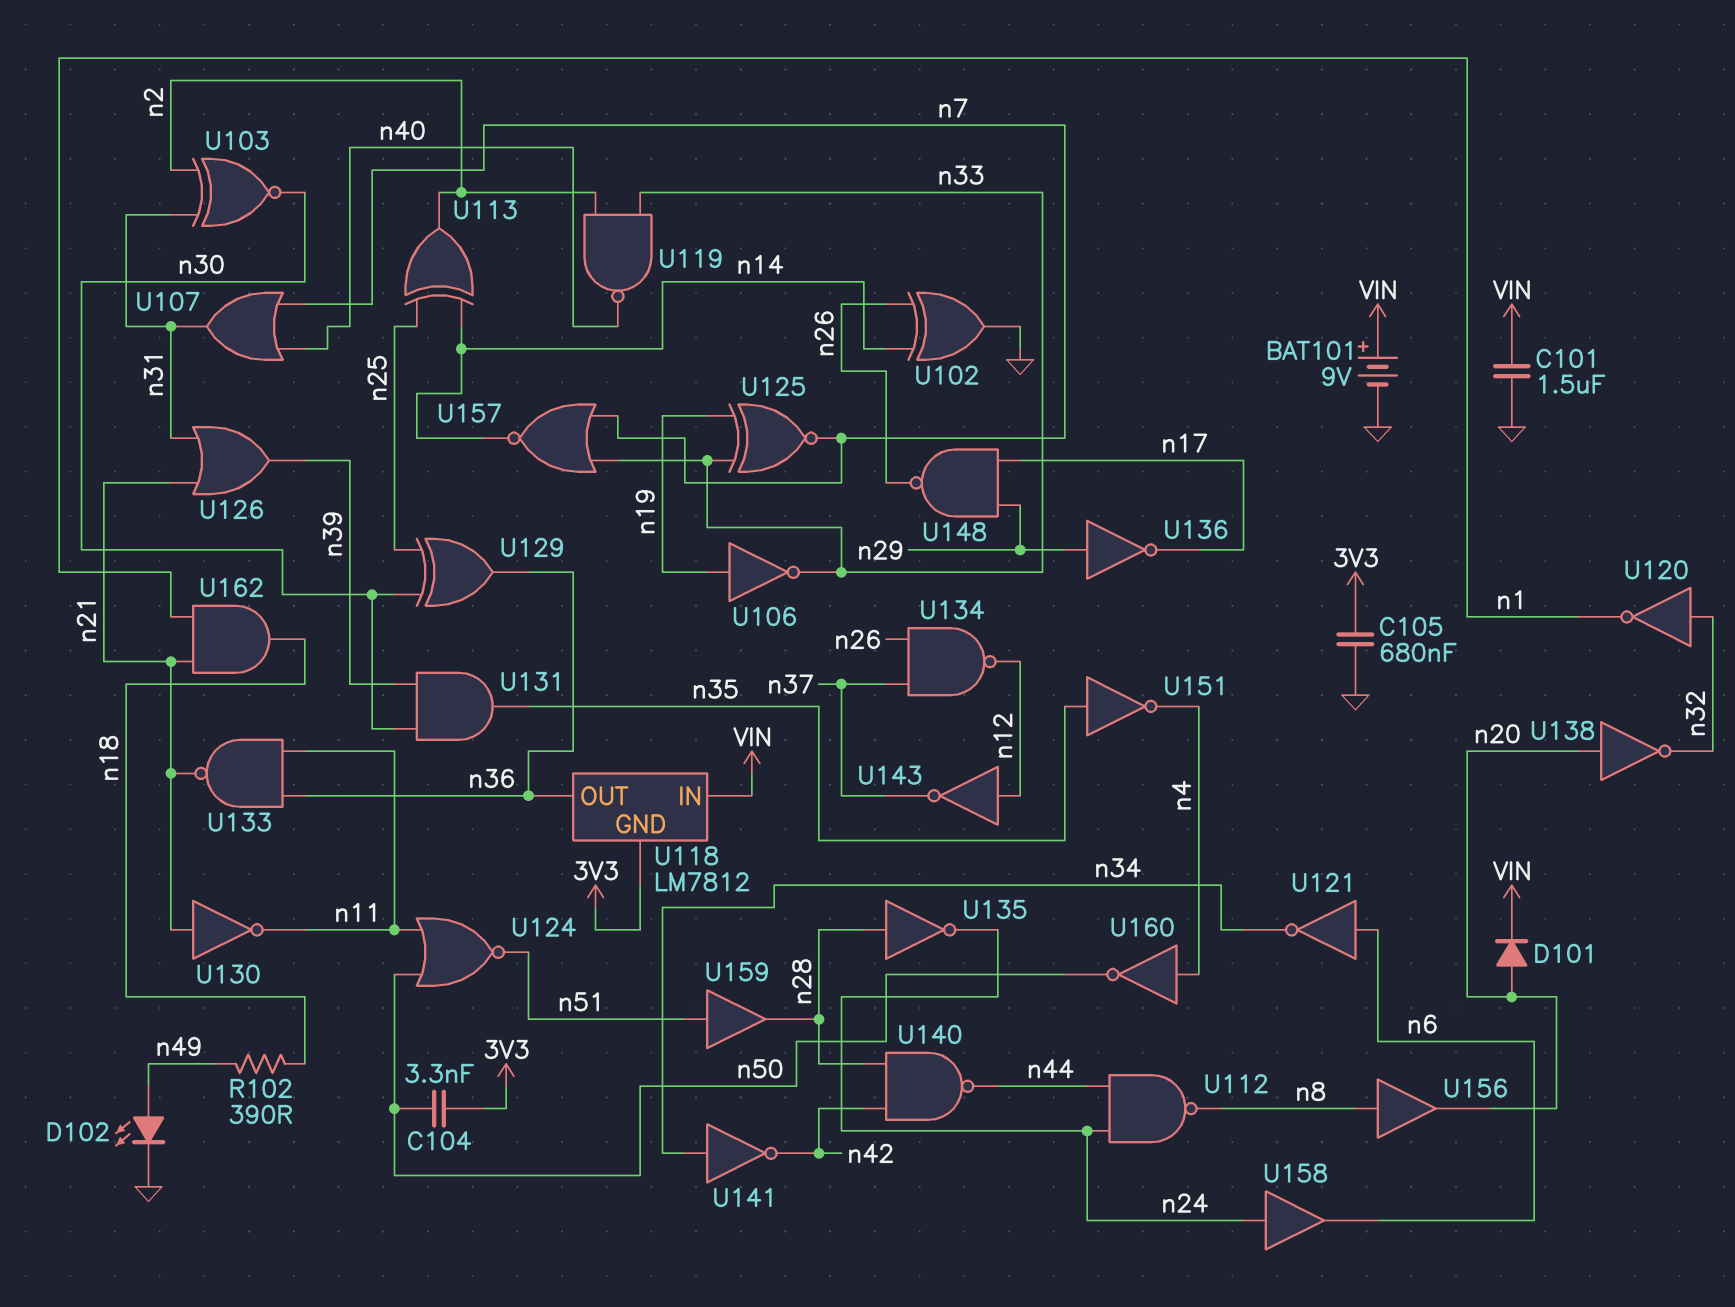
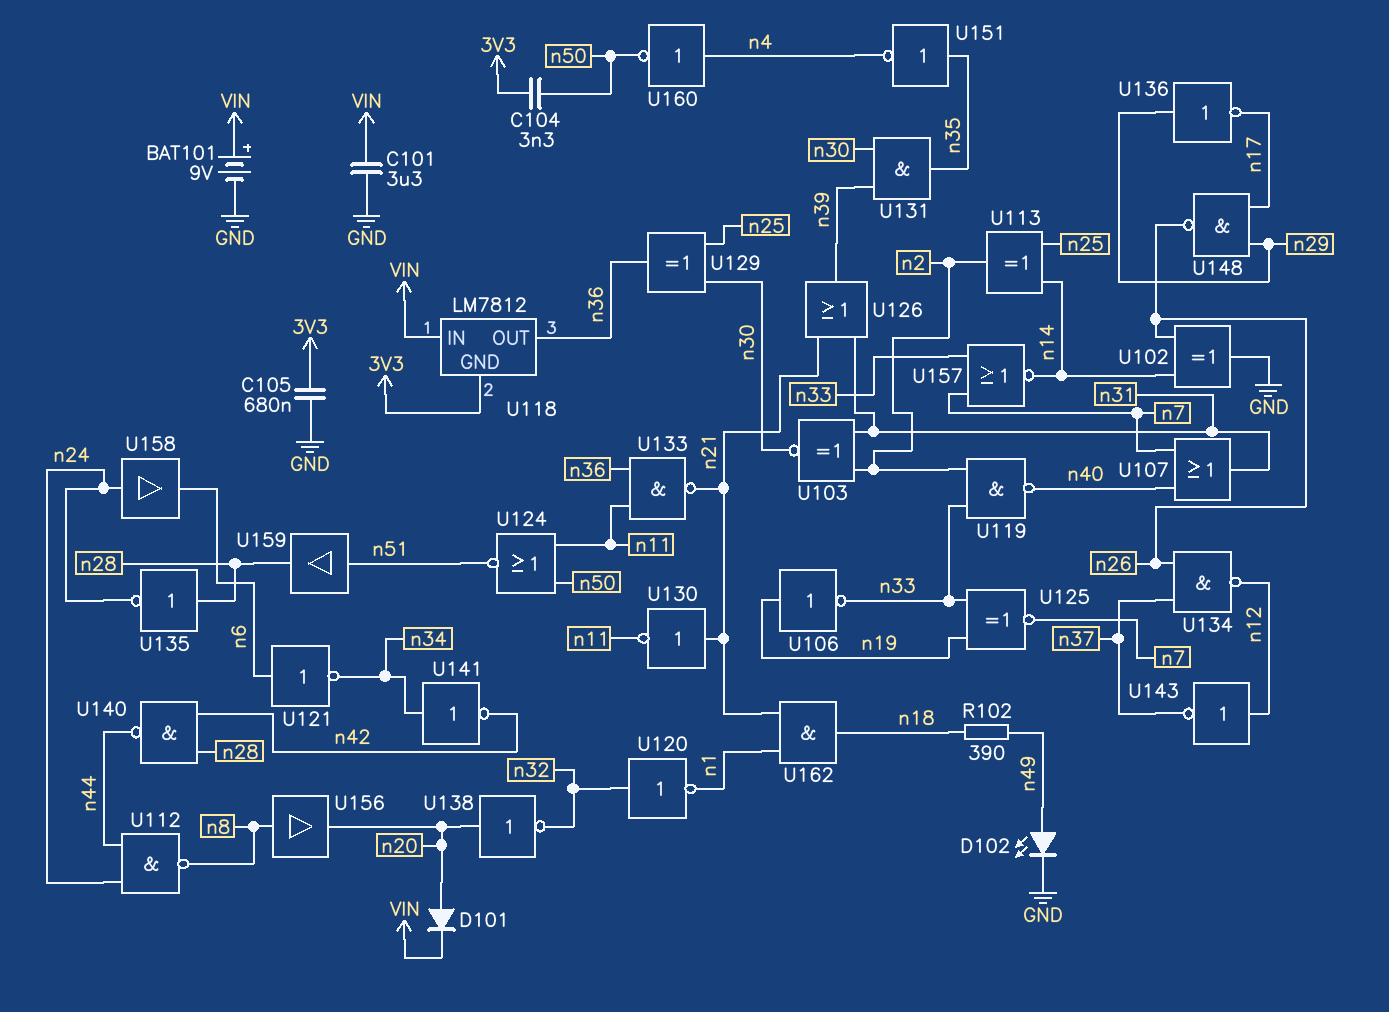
C101: 1.5uF (GND, VIN) -> 3.3uF (GND, VIN)

